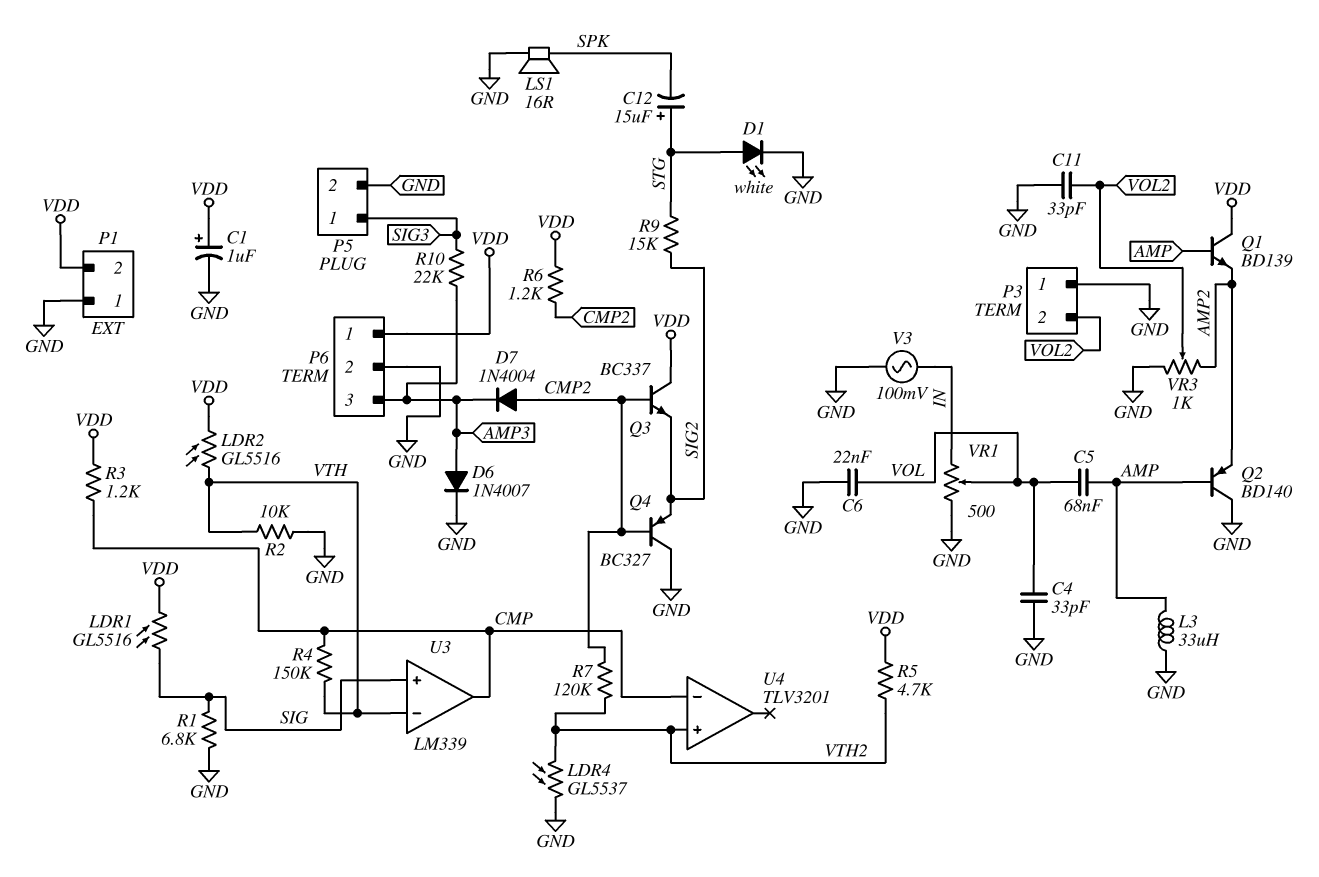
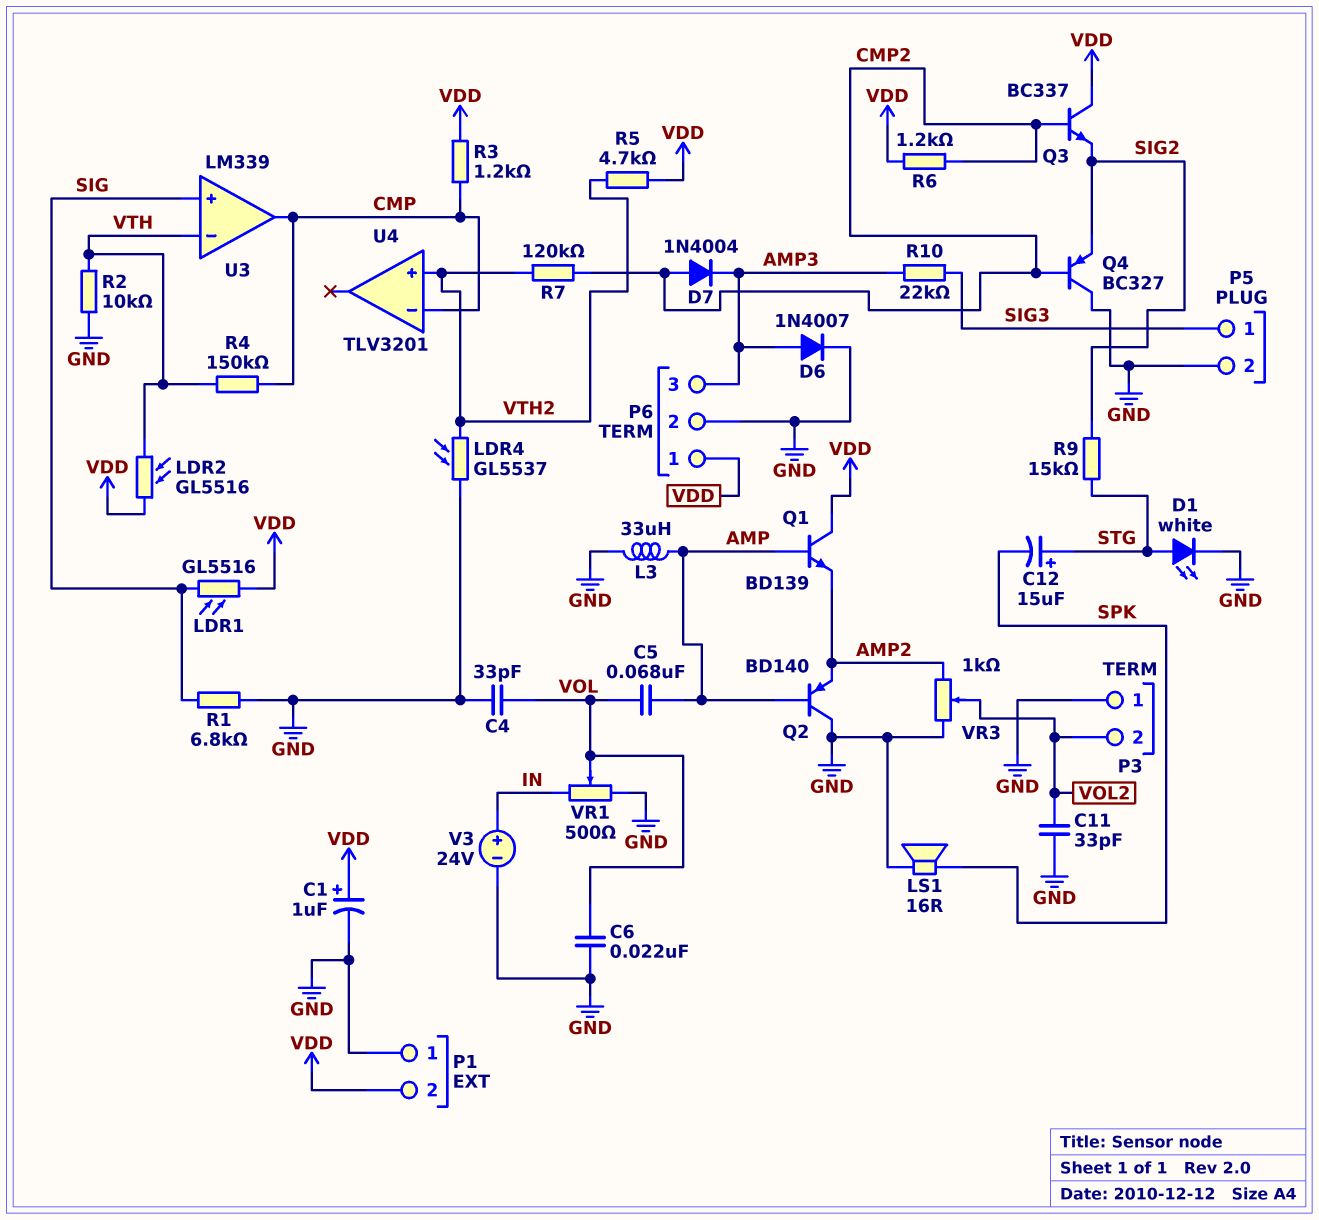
V3: AC 100mV (GND, IN) -> 24V (plus IN, minus GND)

